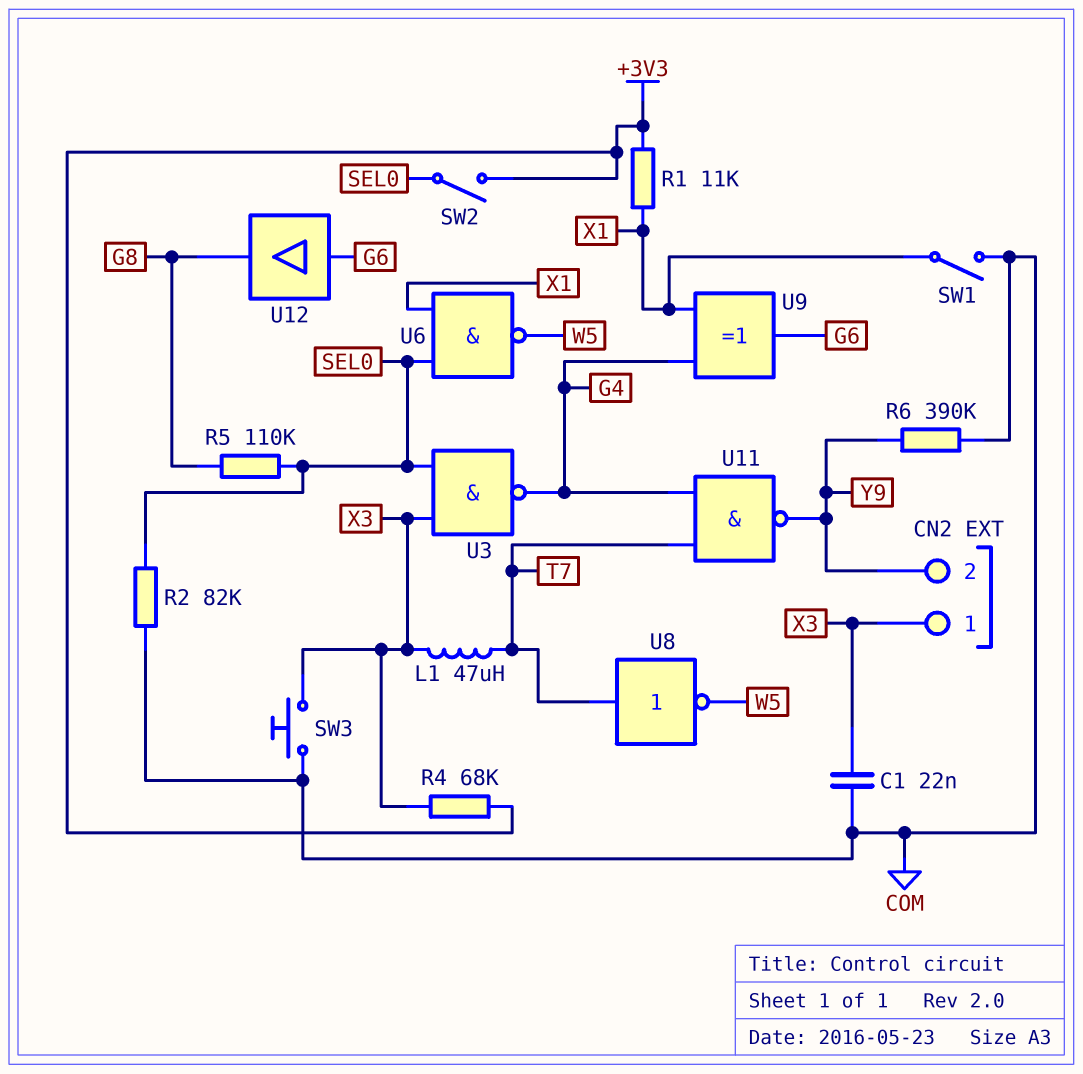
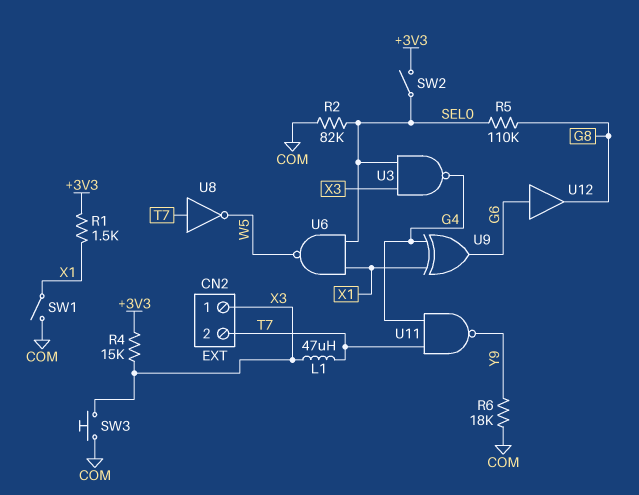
C1: 22nF (COM, X3) -> none
CN2 pin 2: Y9 -> T7
R1: 11k (+3V3, X1) -> 1.5k (+3V3, X1)
R4: 68k (+3V3, X3) -> 15k (+3V3, X3)
R6: 390k (COM, Y9) -> 18k (COM, Y9)

